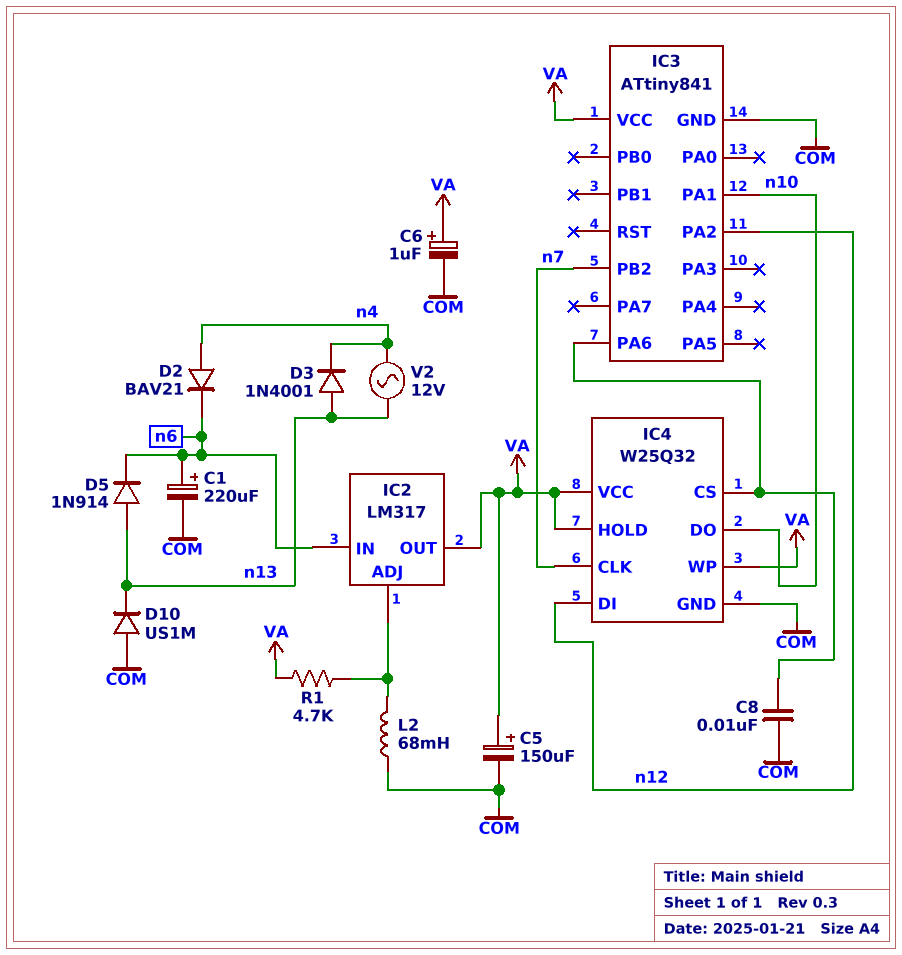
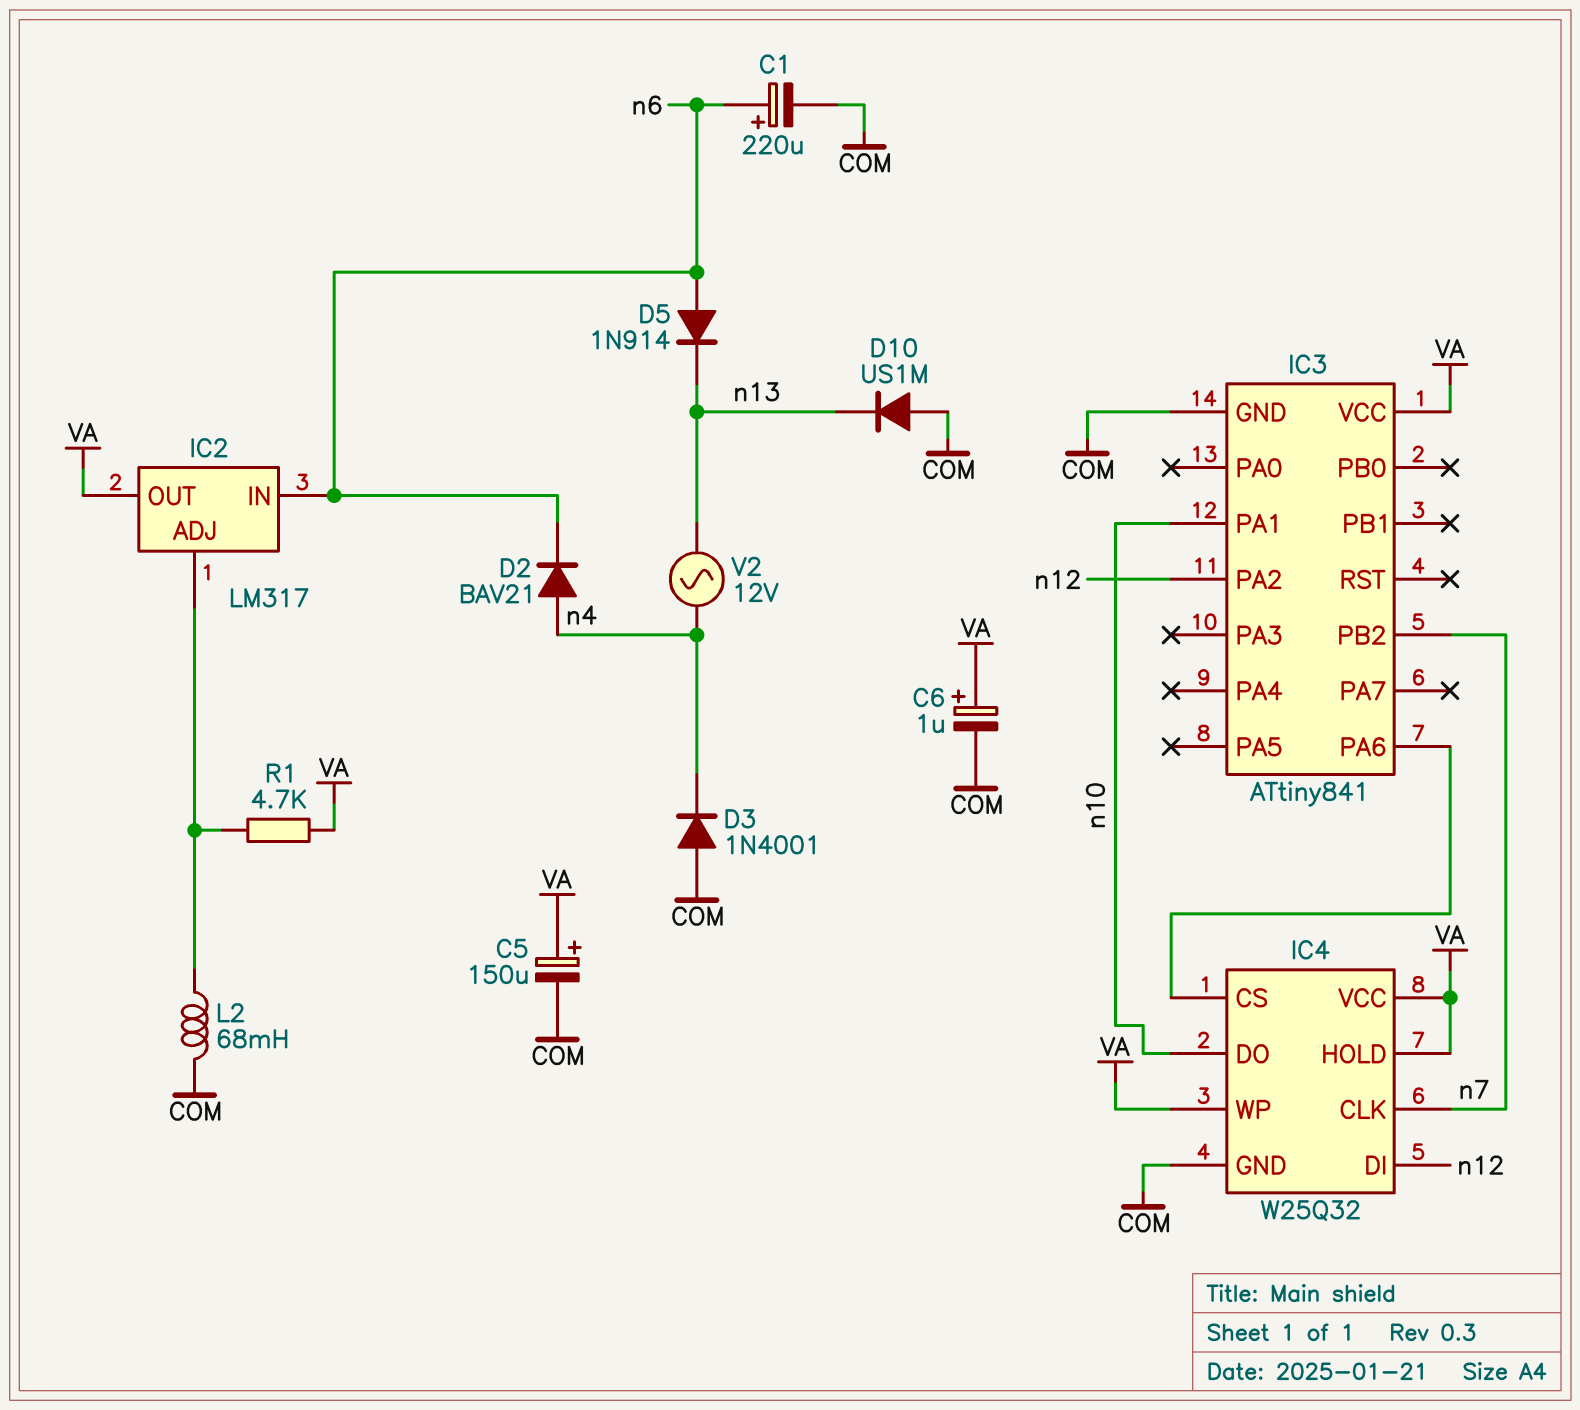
C8: 10nF (COM, IC3/PA6) -> none
D3: diode 1N4001 (A n13, K n4) -> diode 1N4001 (A COM, K n4)
D5: diode 1N914 (A n13, K n6) -> diode 1N914 (A n6, K n13)

